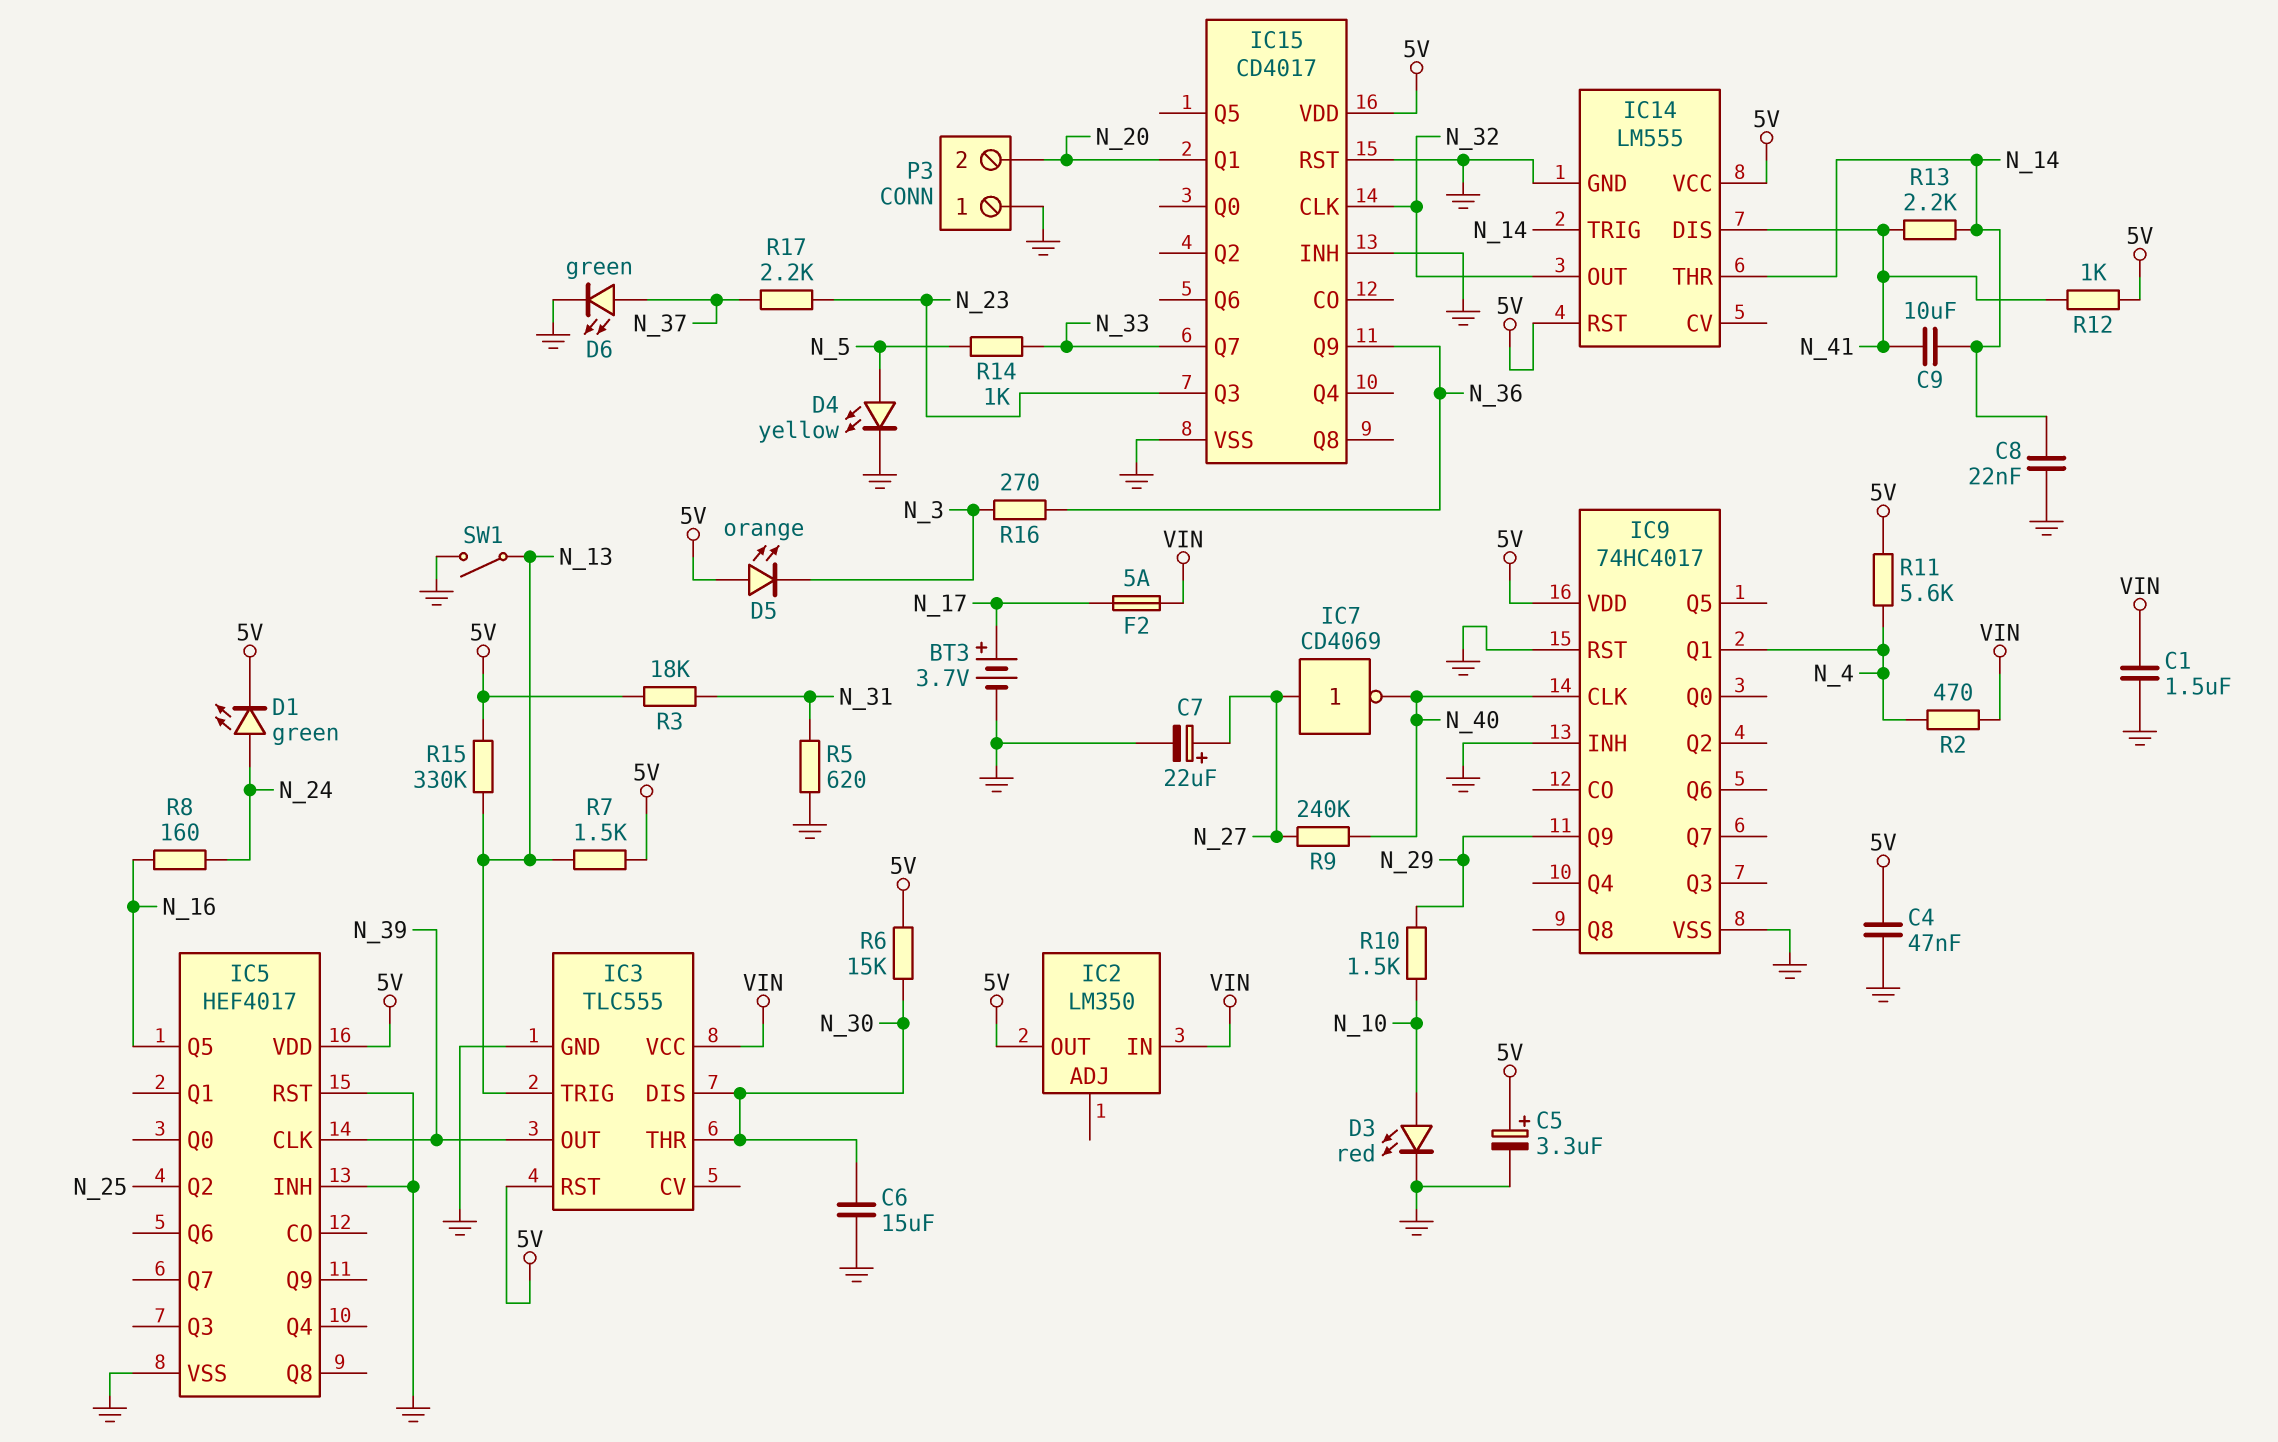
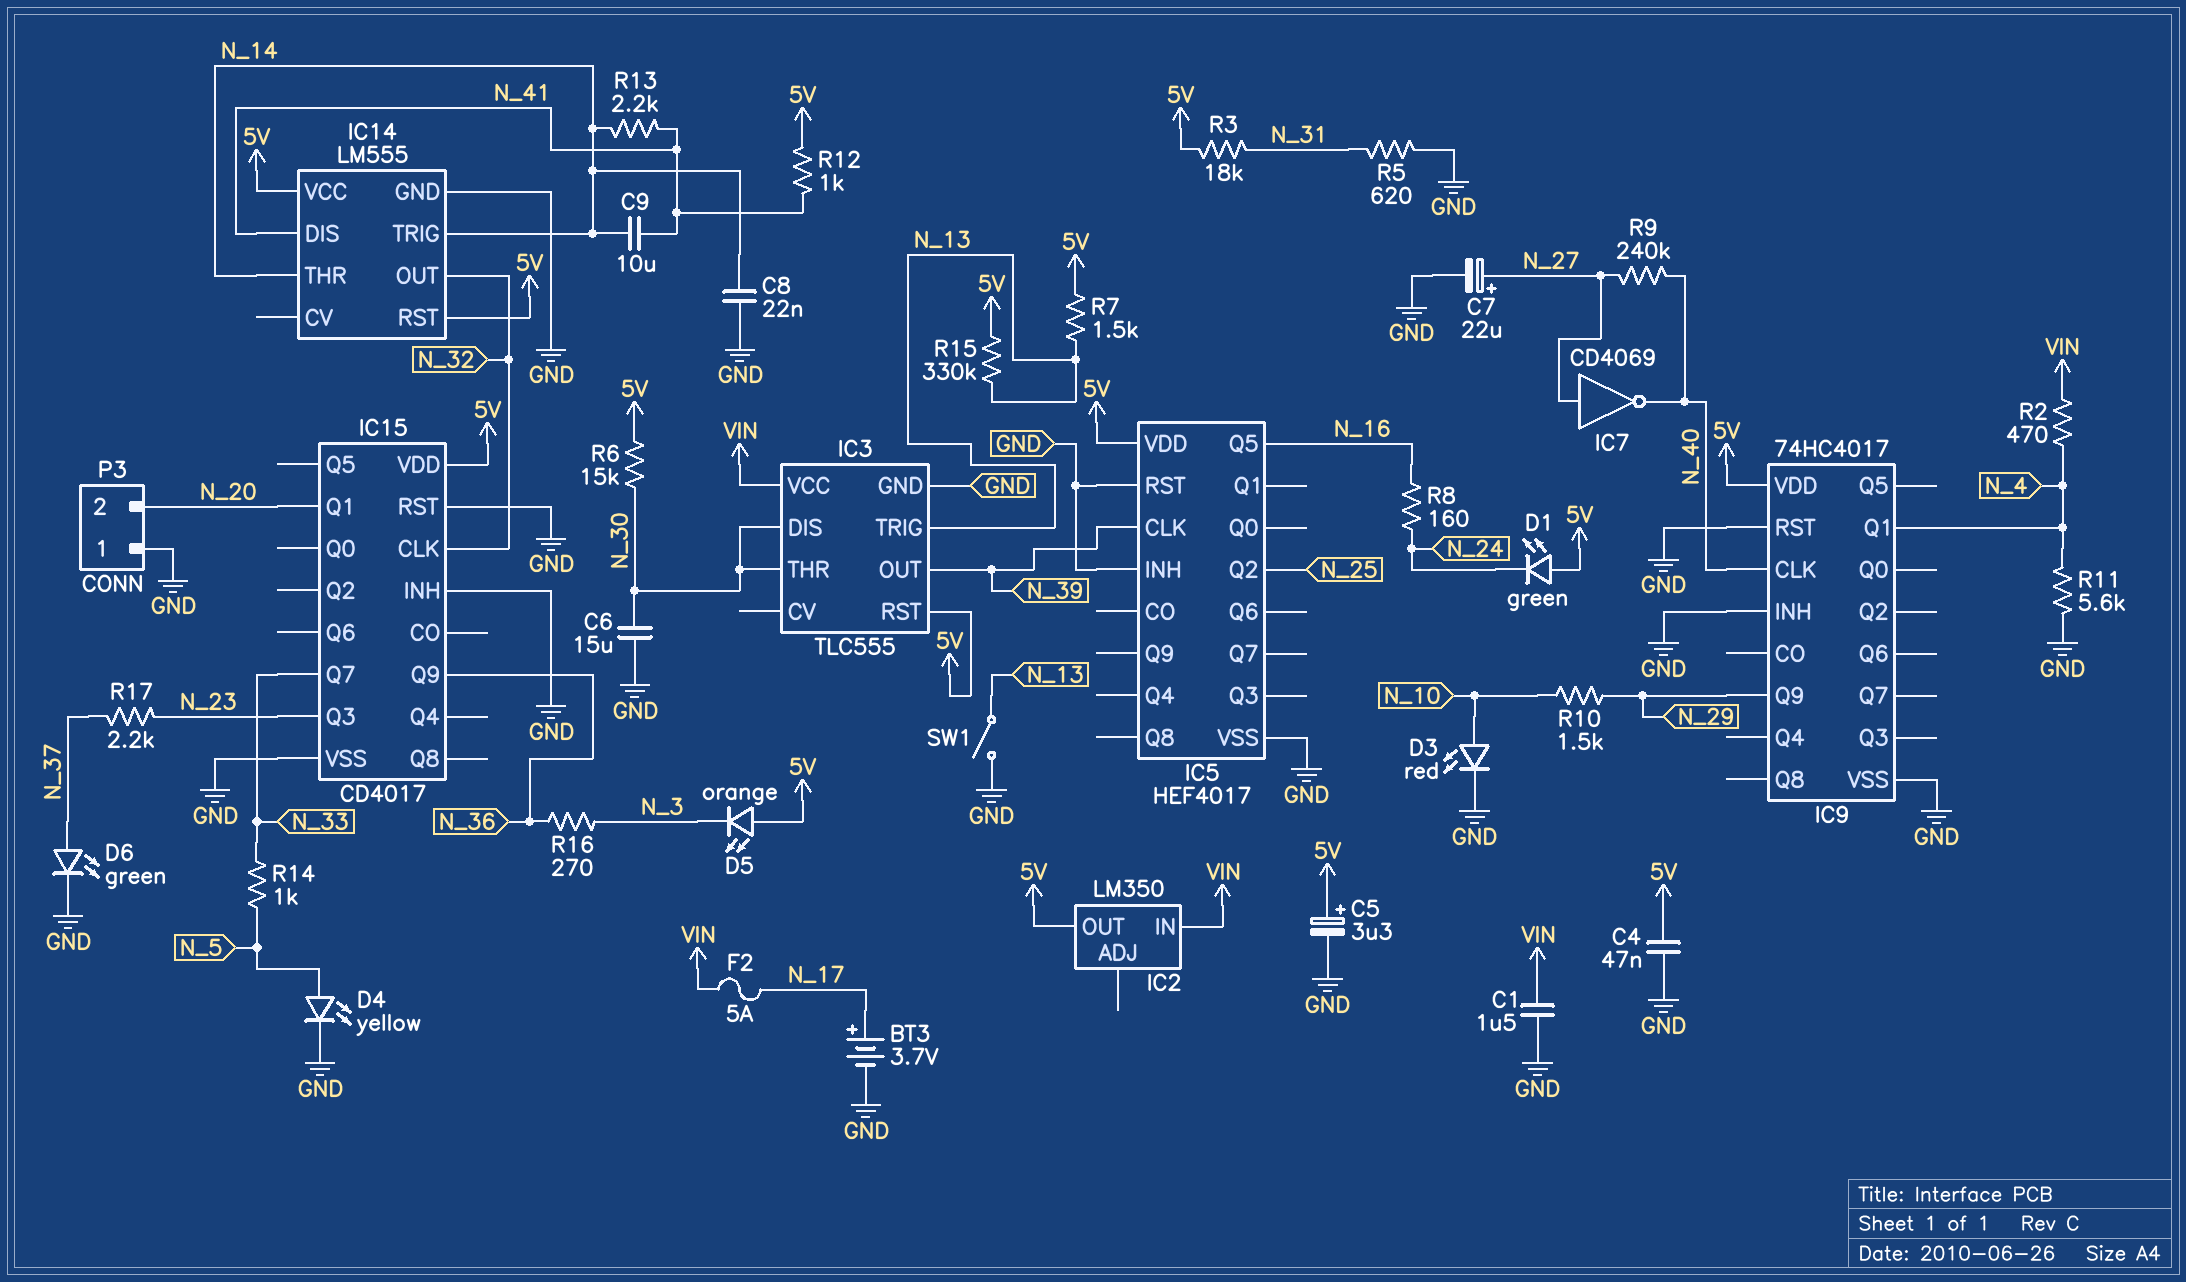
D1: LED green (A N_24, K 5V) -> LED green (A 5V, K N_24)
R11: 5.6k (5V, N_4) -> 5.6k (GND, N_4)

